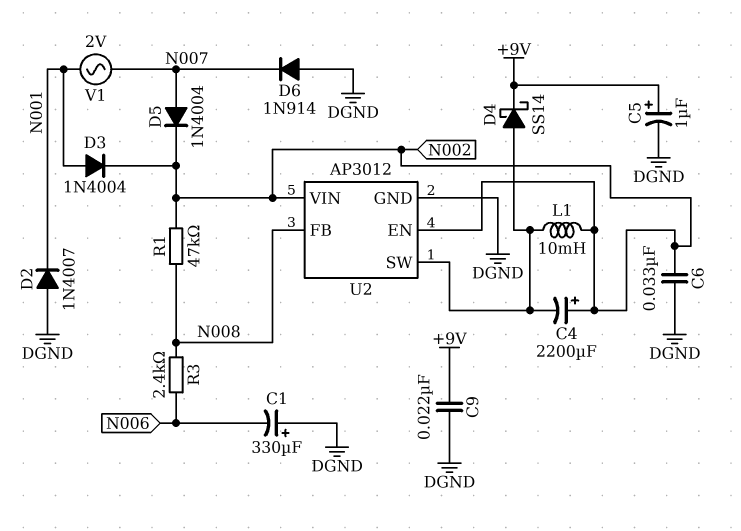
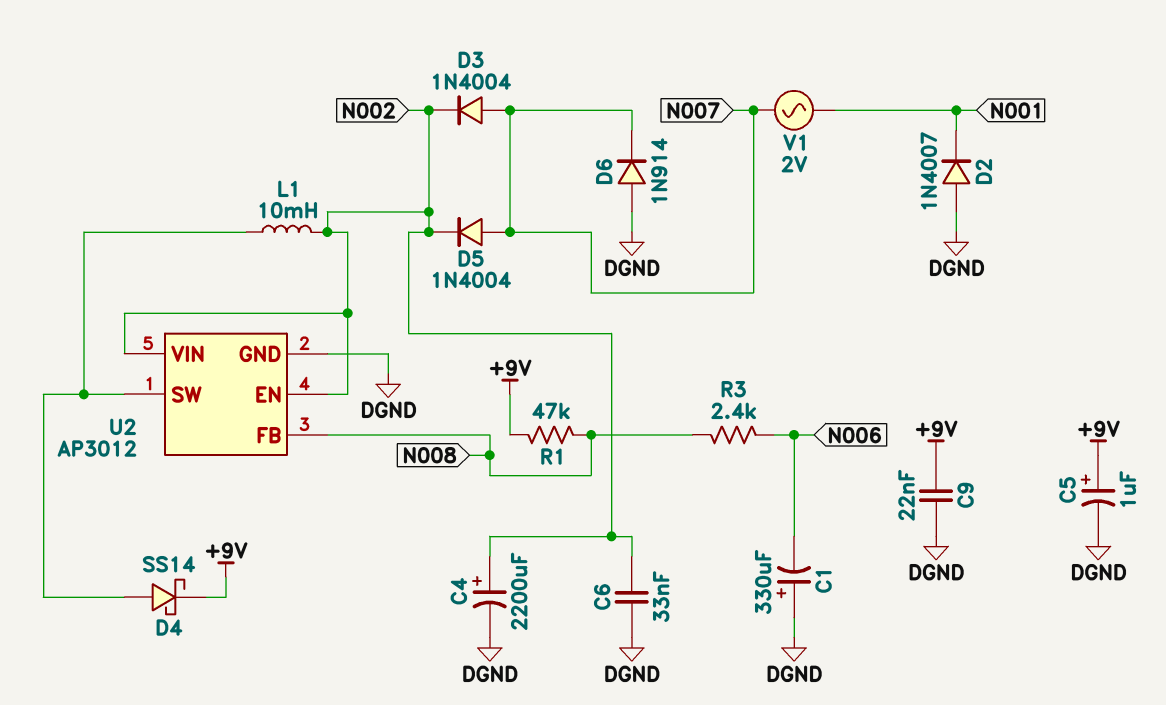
C4: 2200uF (plus N002, minus U2/SW) -> 2200uF (plus N002, minus DGND)
D3: diode 1N4004 (A N001, K N002) -> diode 1N4004 (A N007, K N002)
R1: 47k (N002, N008) -> 47k (+9V, N008)

